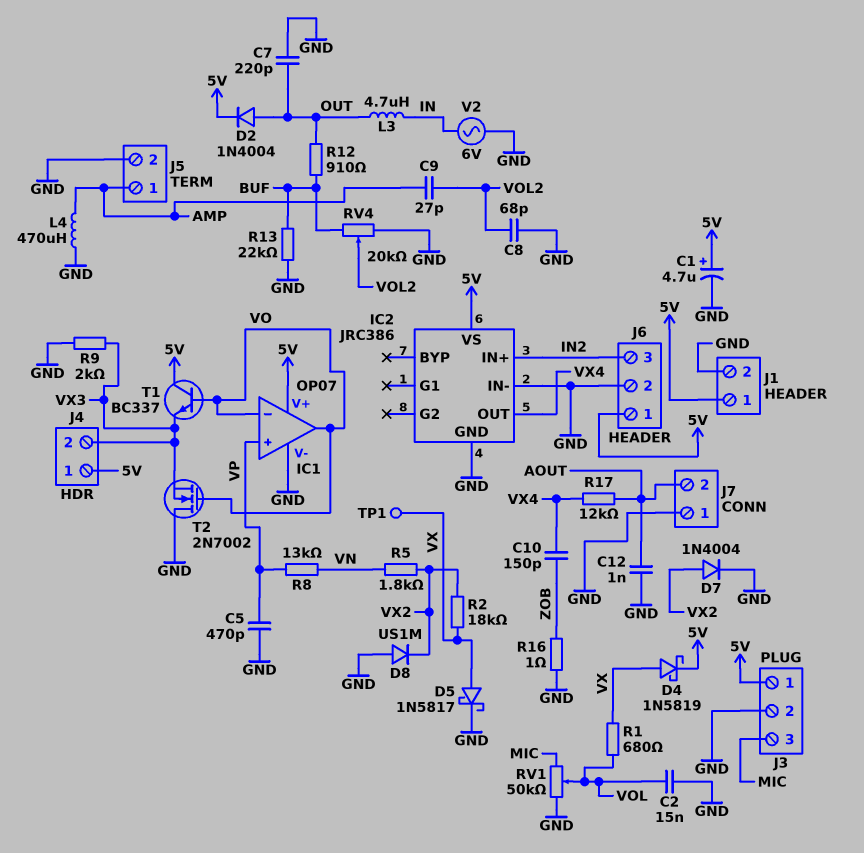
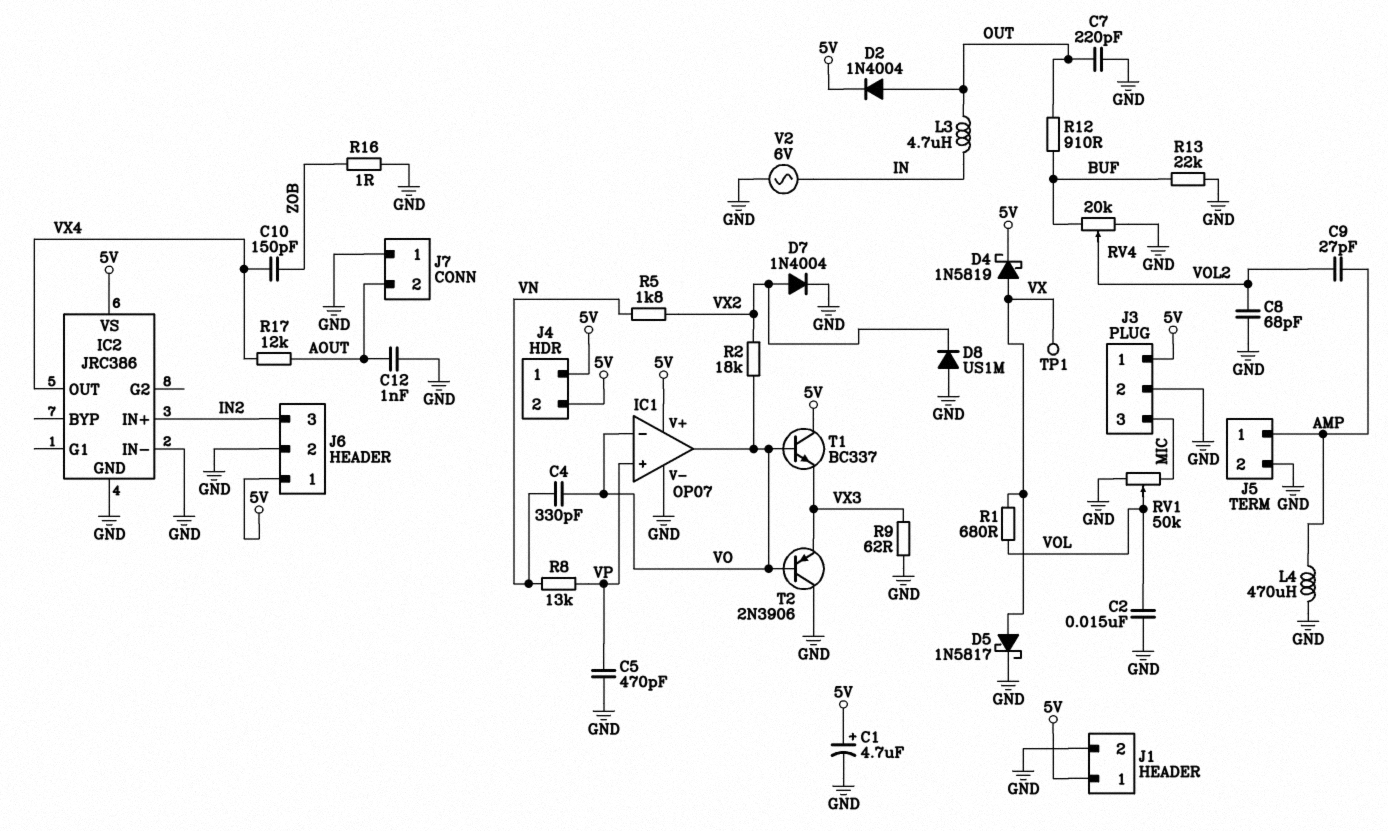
C4: none -> 330pF (VN, VO)
J4 pin 2: VX3 -> 5V
R2: 18k (VX, VX2) -> 18k (VO, VX2)
R9: 2k (GND, VX3) -> 62 (GND, VX3)
T2: NMOS 2N7002 (G VO, D GND, S VX3) -> PNP 2N3906 (B VO, C GND, E VX3)

